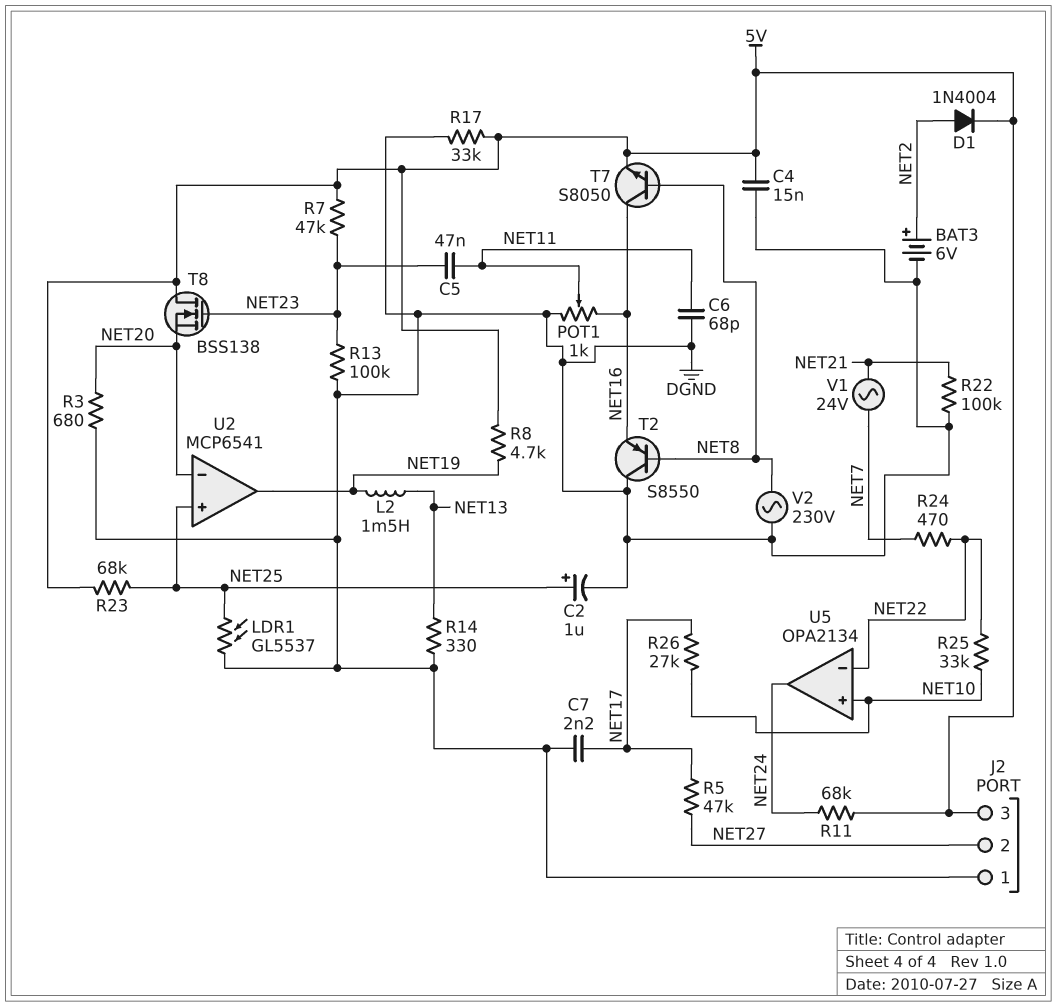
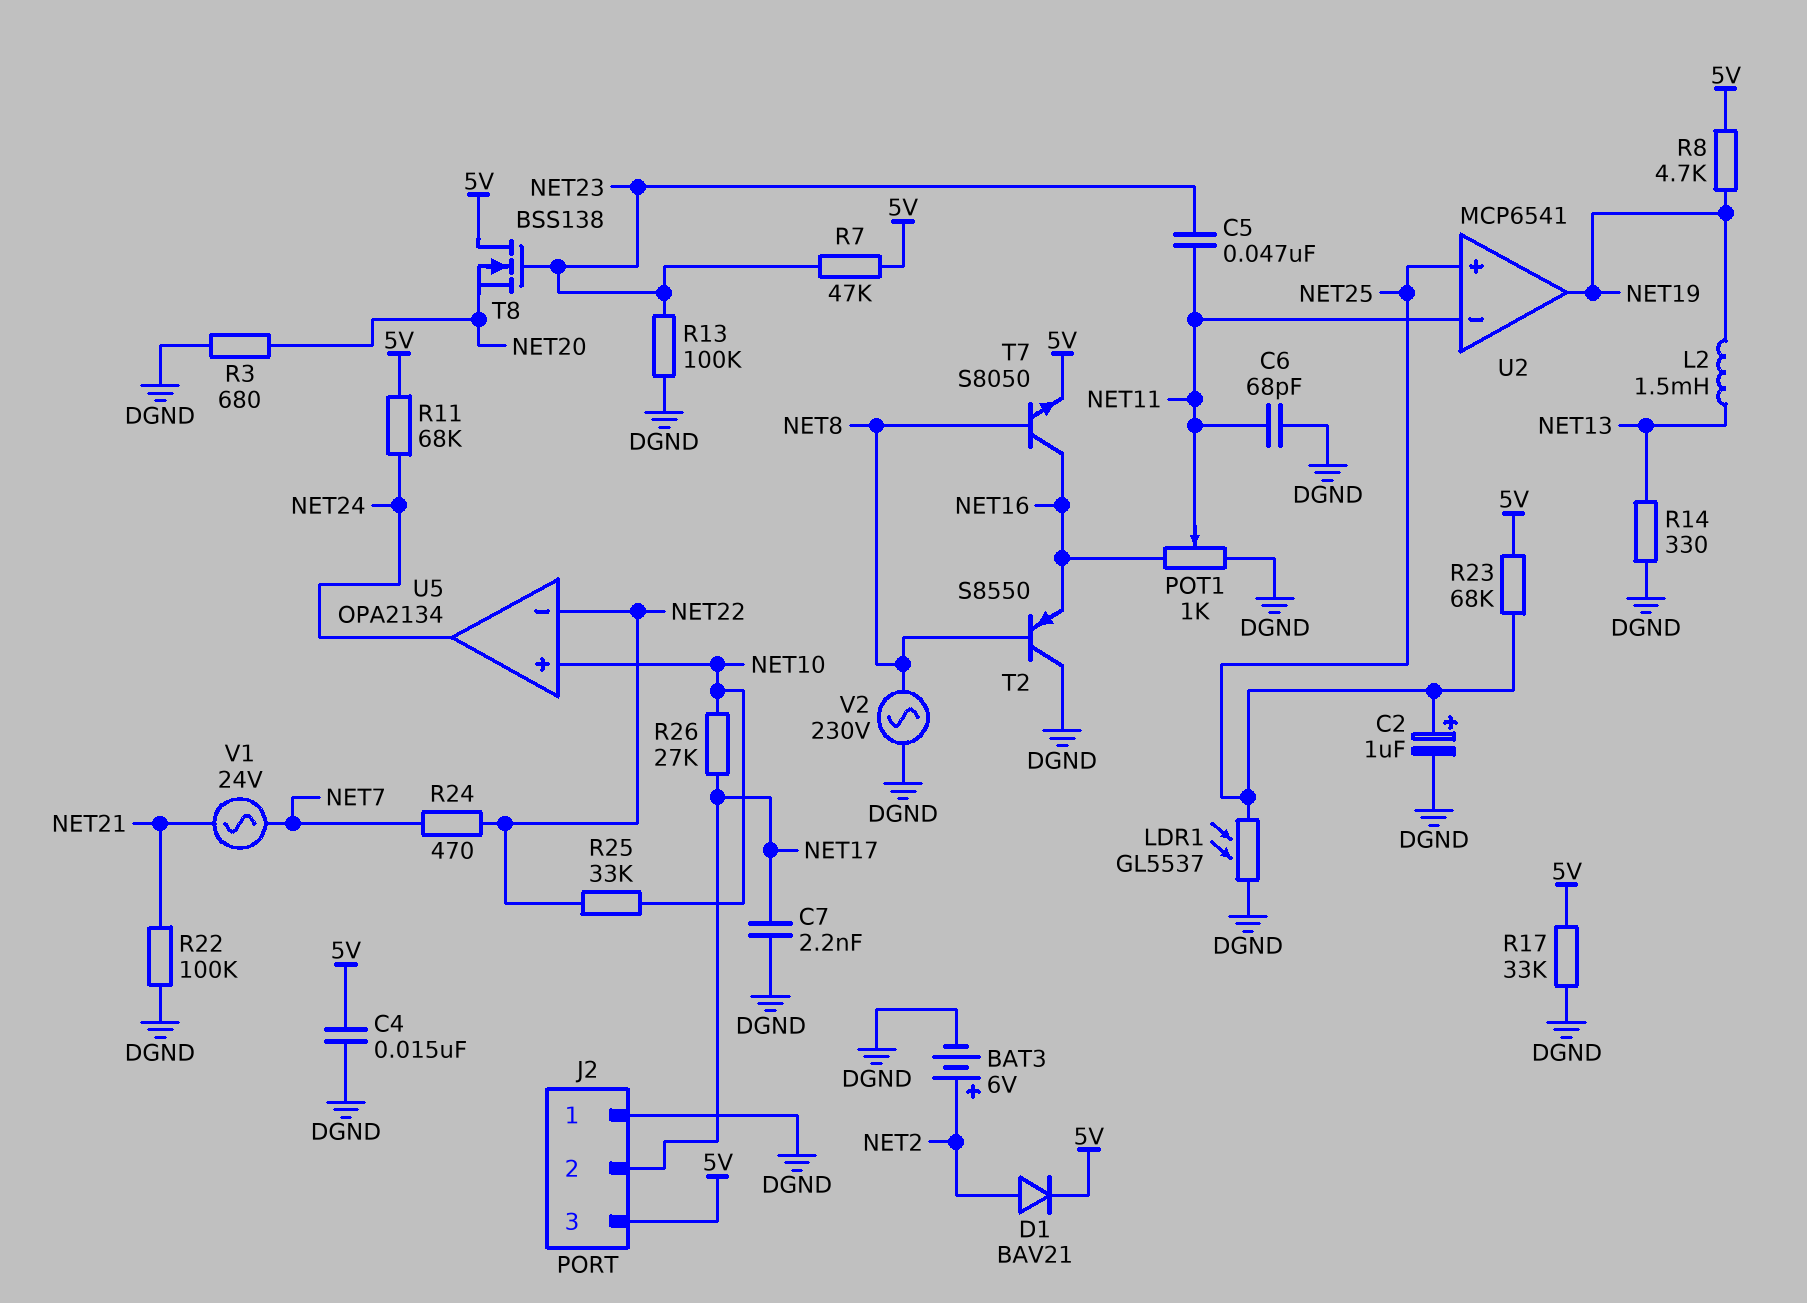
D1: diode 1N4004 (A NET2, K 5V) -> diode BAV21 (A NET2, K 5V)
J2 pin 2: NET27 -> NET17
R5: 47k (NET17, NET27) -> none
U2 pin in-: NET20 -> NET11

